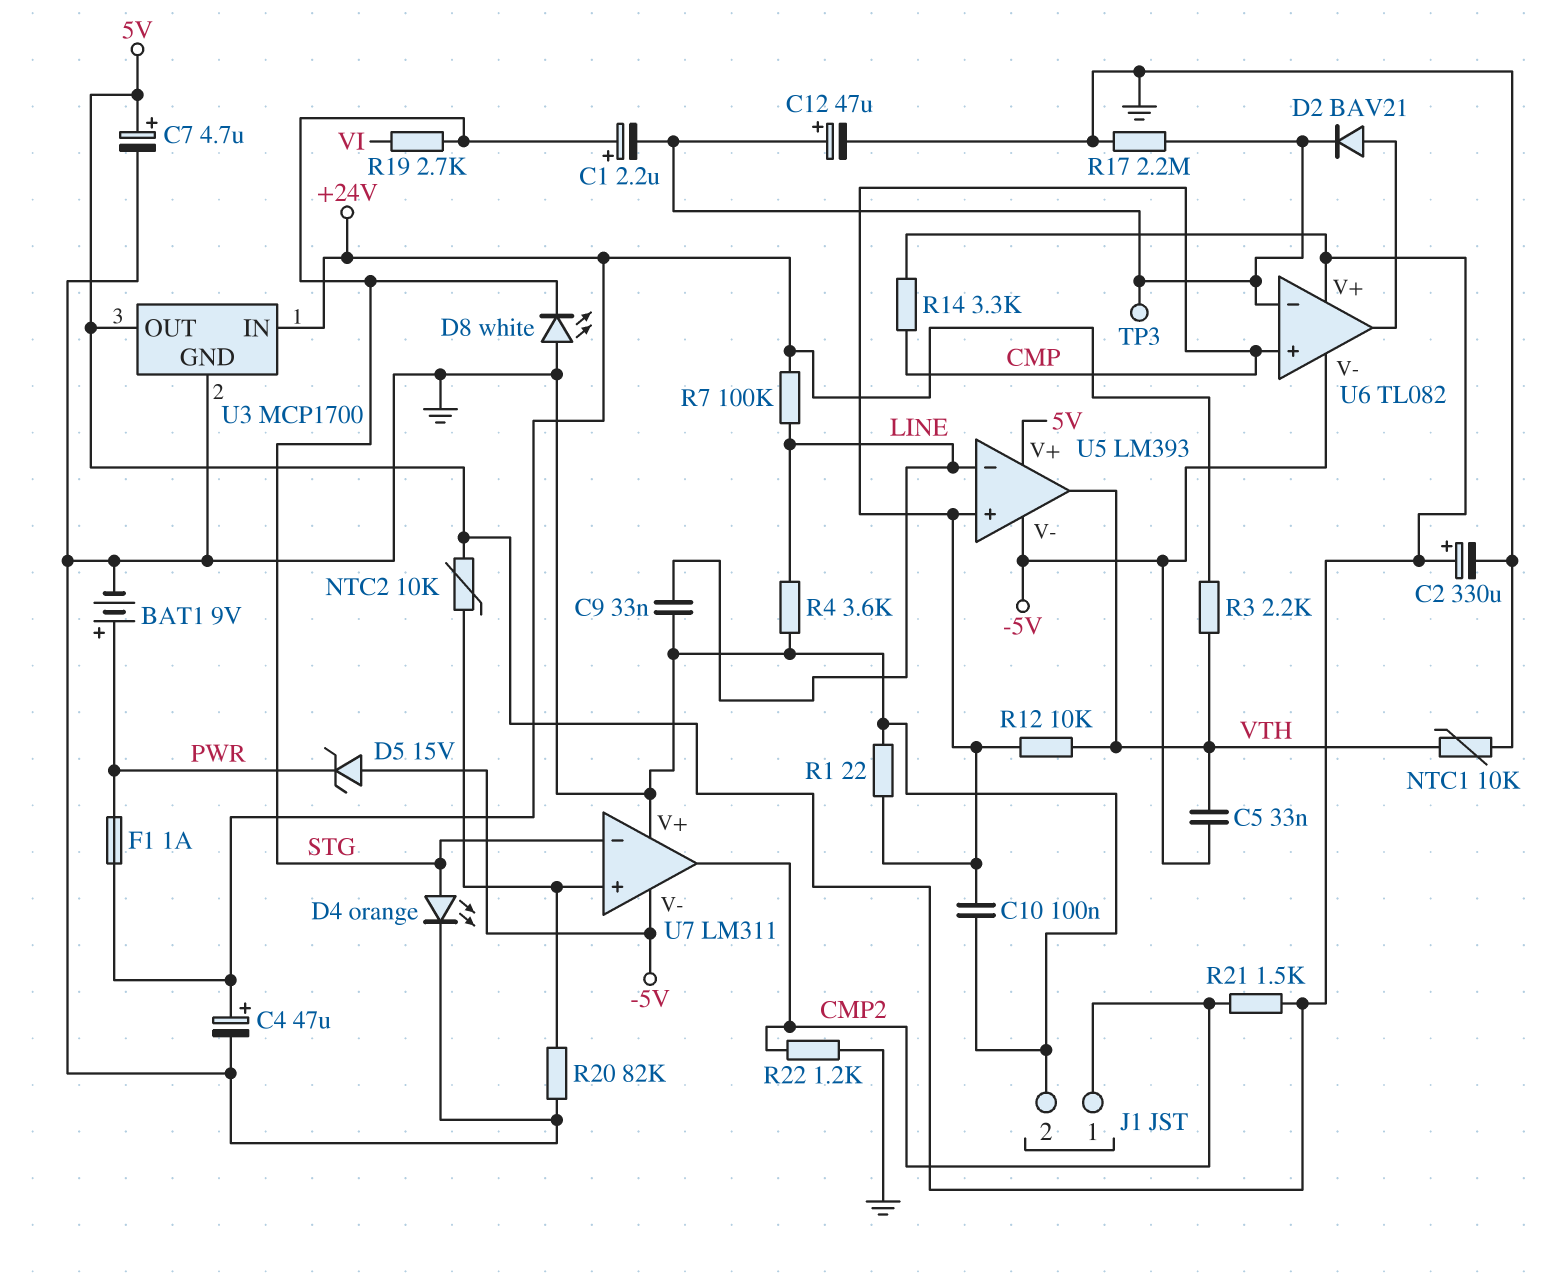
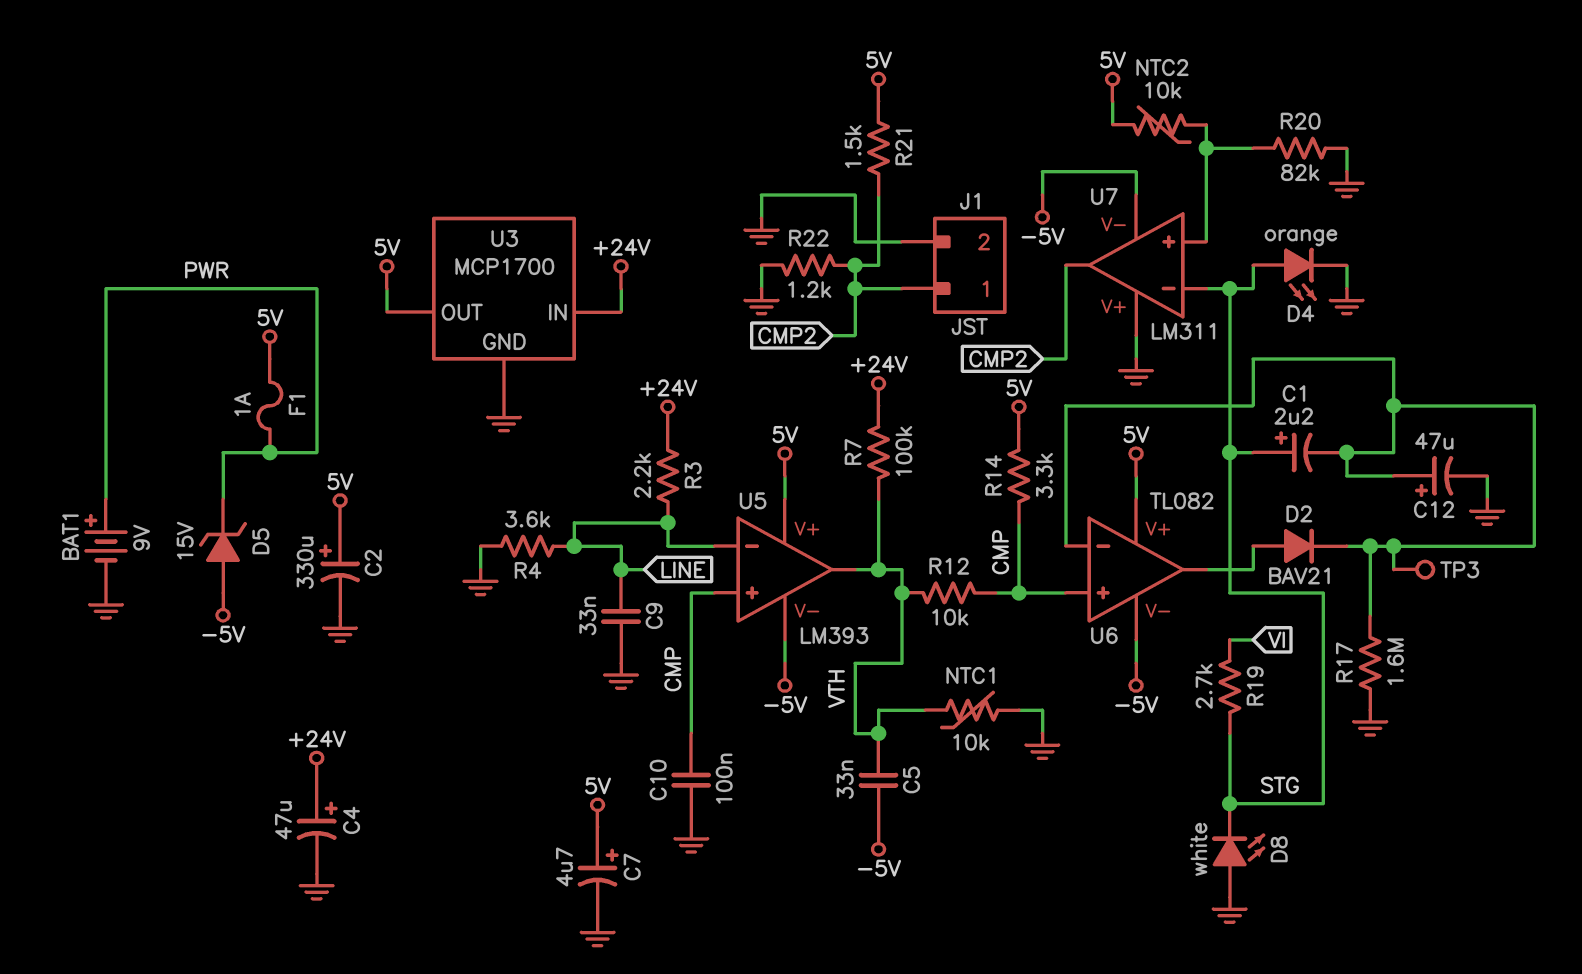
F1: 1A (+24V, PWR) -> 1A (5V, PWR)
R1: 22 (CMP, GND) -> none
R3: 2.2k (+24V, VTH) -> 2.2k (+24V, LINE)
R7: 100k (+24V, LINE) -> 100k (+24V, VTH)
R17: 2.2M (GND, U6/in-) -> 1.6M (GND, U6/in-)

